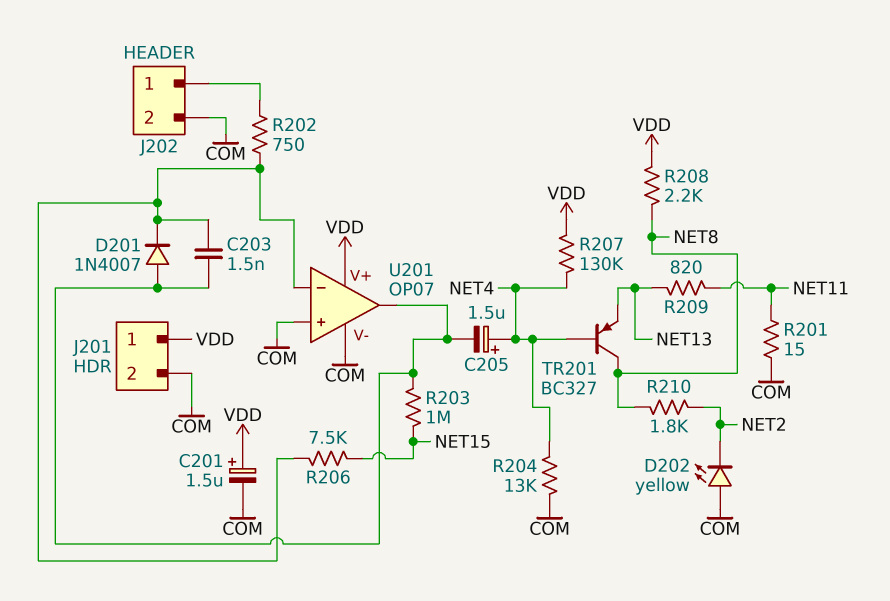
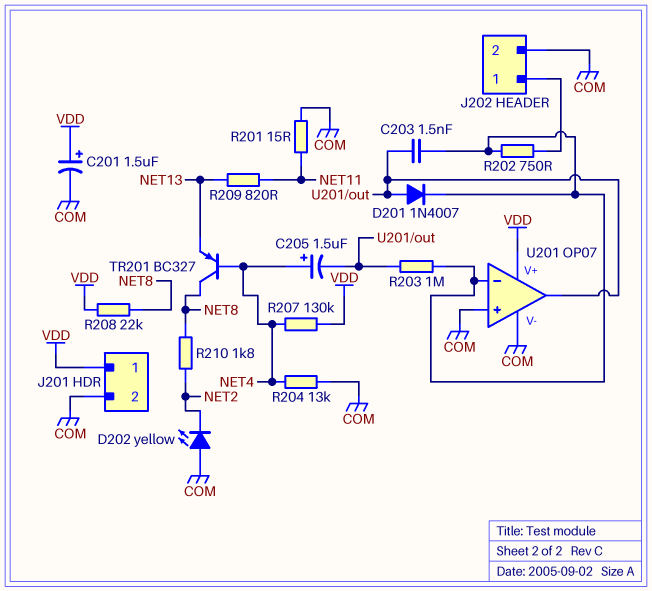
R203: 1M (NET15, U201/out) -> 1M (U201/in-, U201/out)
R206: 7.5k (NET15, U201/in-) -> none
R208: 2.2k (NET8, VDD) -> 22k (NET8, VDD)

